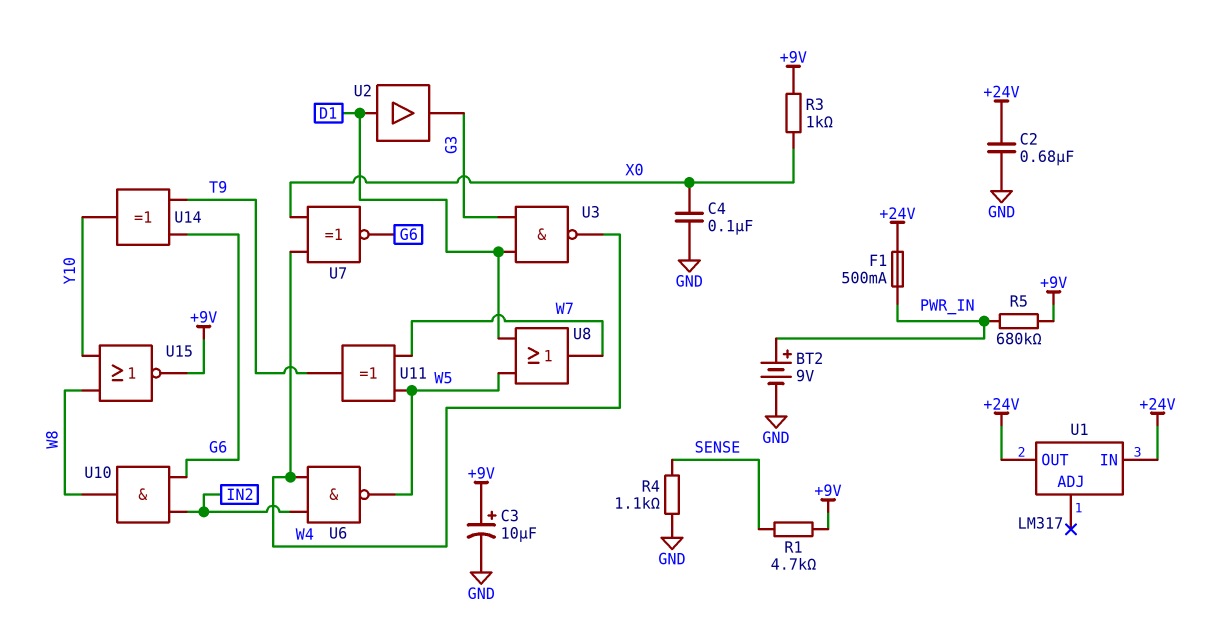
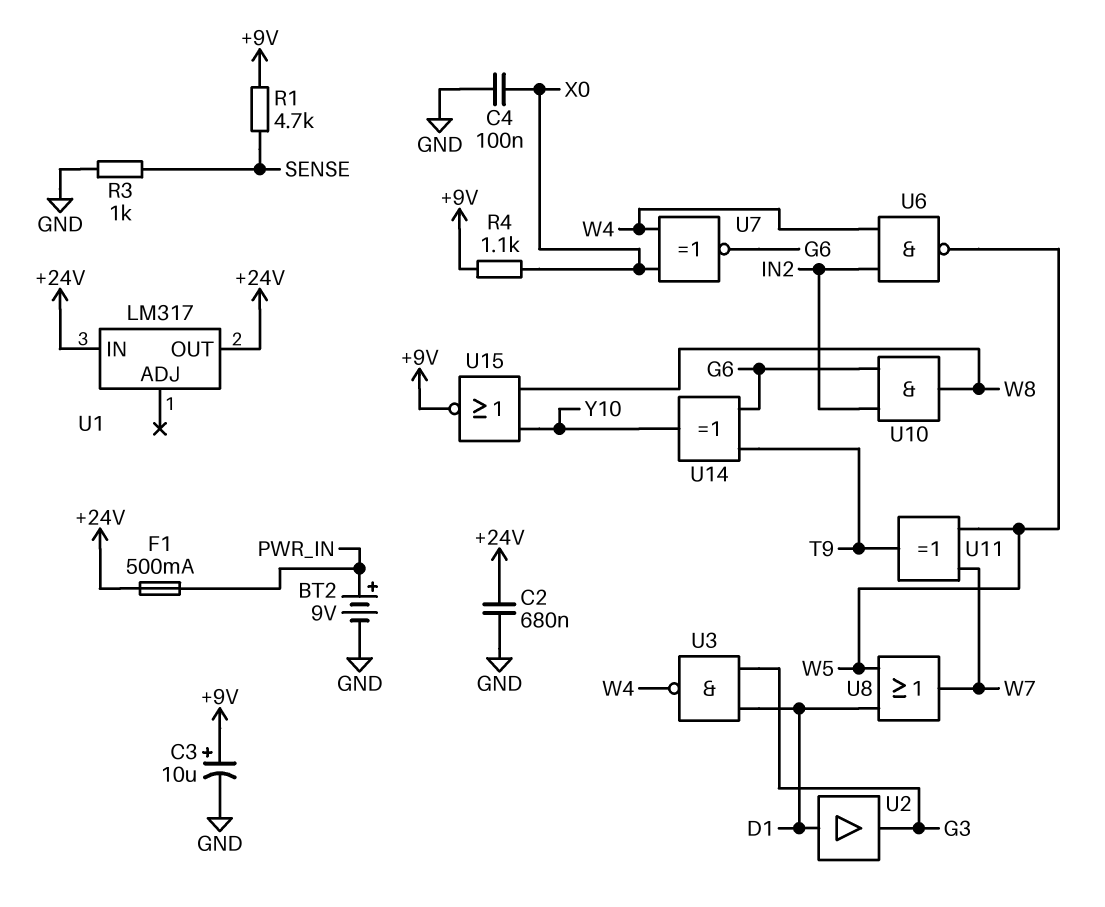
R3: 1k (+9V, X0) -> 1k (GND, SENSE)
R4: 1.1k (GND, SENSE) -> 1.1k (+9V, X0)
R5: 680k (+9V, PWR_IN) -> none

